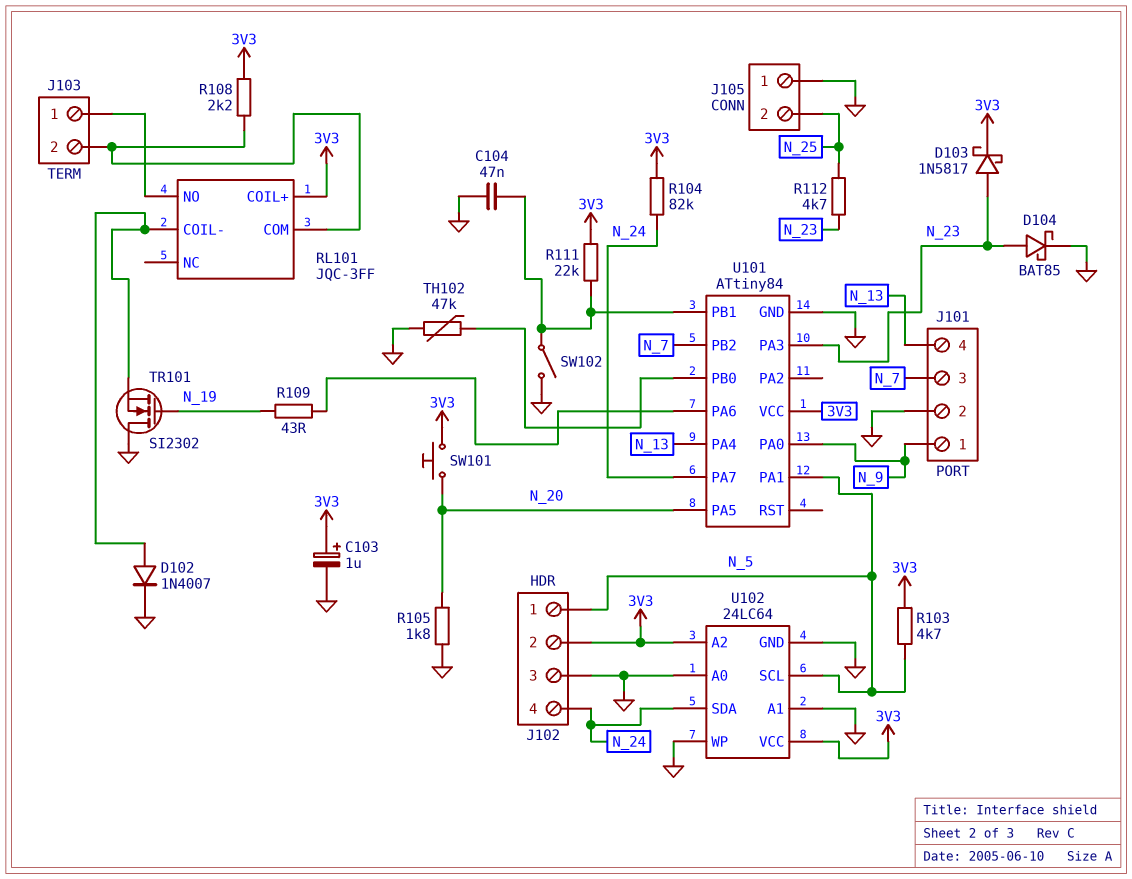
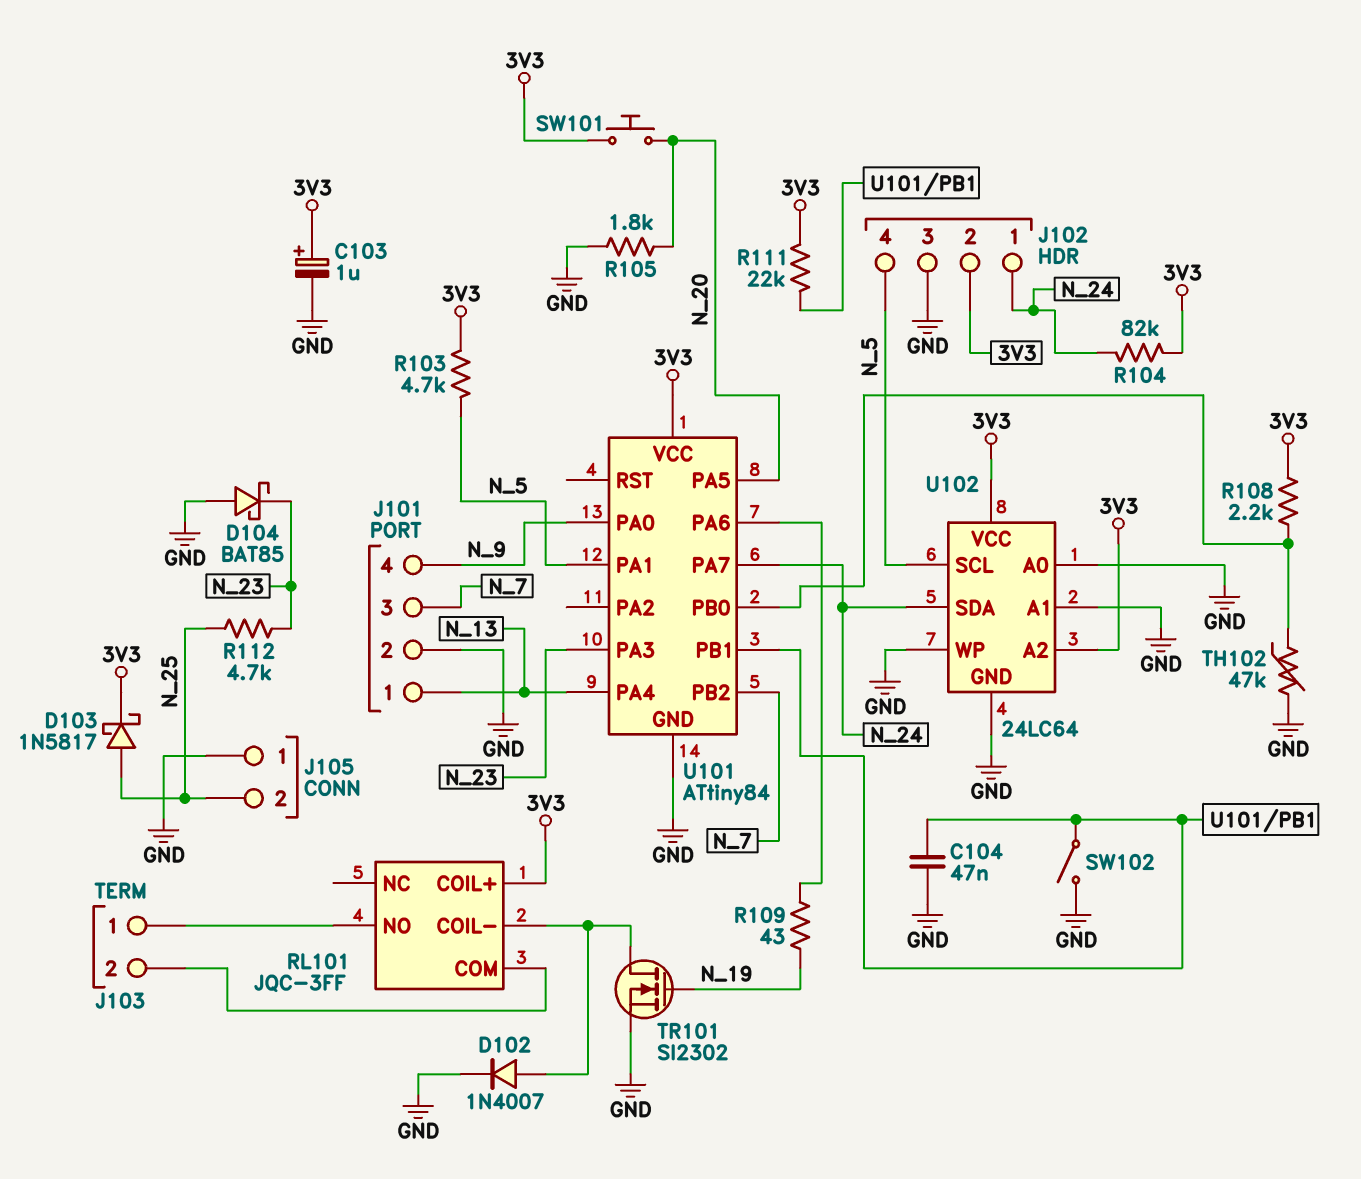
D103: schottky 1N5817 (A N_23, K 3V3) -> schottky 1N5817 (A N_25, K 3V3)
D104: schottky BAT85 (A N_23, K GND) -> schottky BAT85 (A GND, K N_23)
J101 pin 1: N_9 -> N_13
J101 pin 4: N_13 -> N_9
J102 pin 1: N_5 -> N_24
J102 pin 4: N_24 -> N_5
R108: 2.2k (3V3, J103/2) -> 2.2k (3V3, U101/PB0)
TR101: NMOS SI2302 (G N_19, D GND, S RL101/COIL-) -> NMOS SI2302 (G N_19, D RL101/COIL-, S GND)

